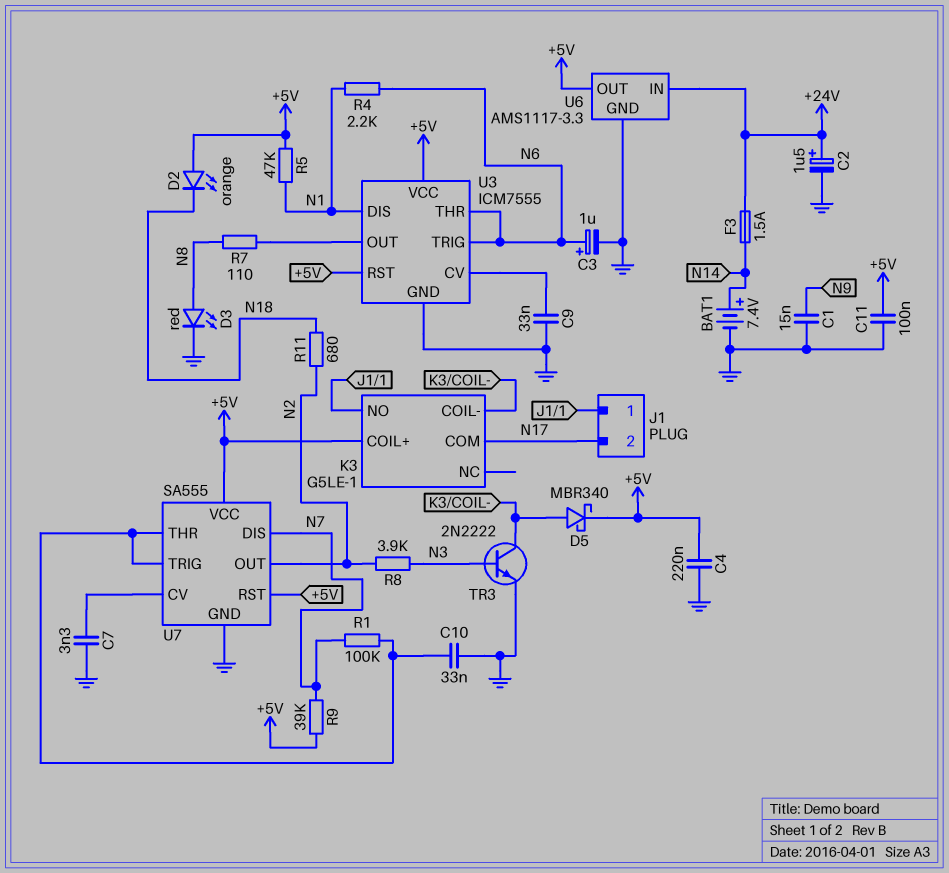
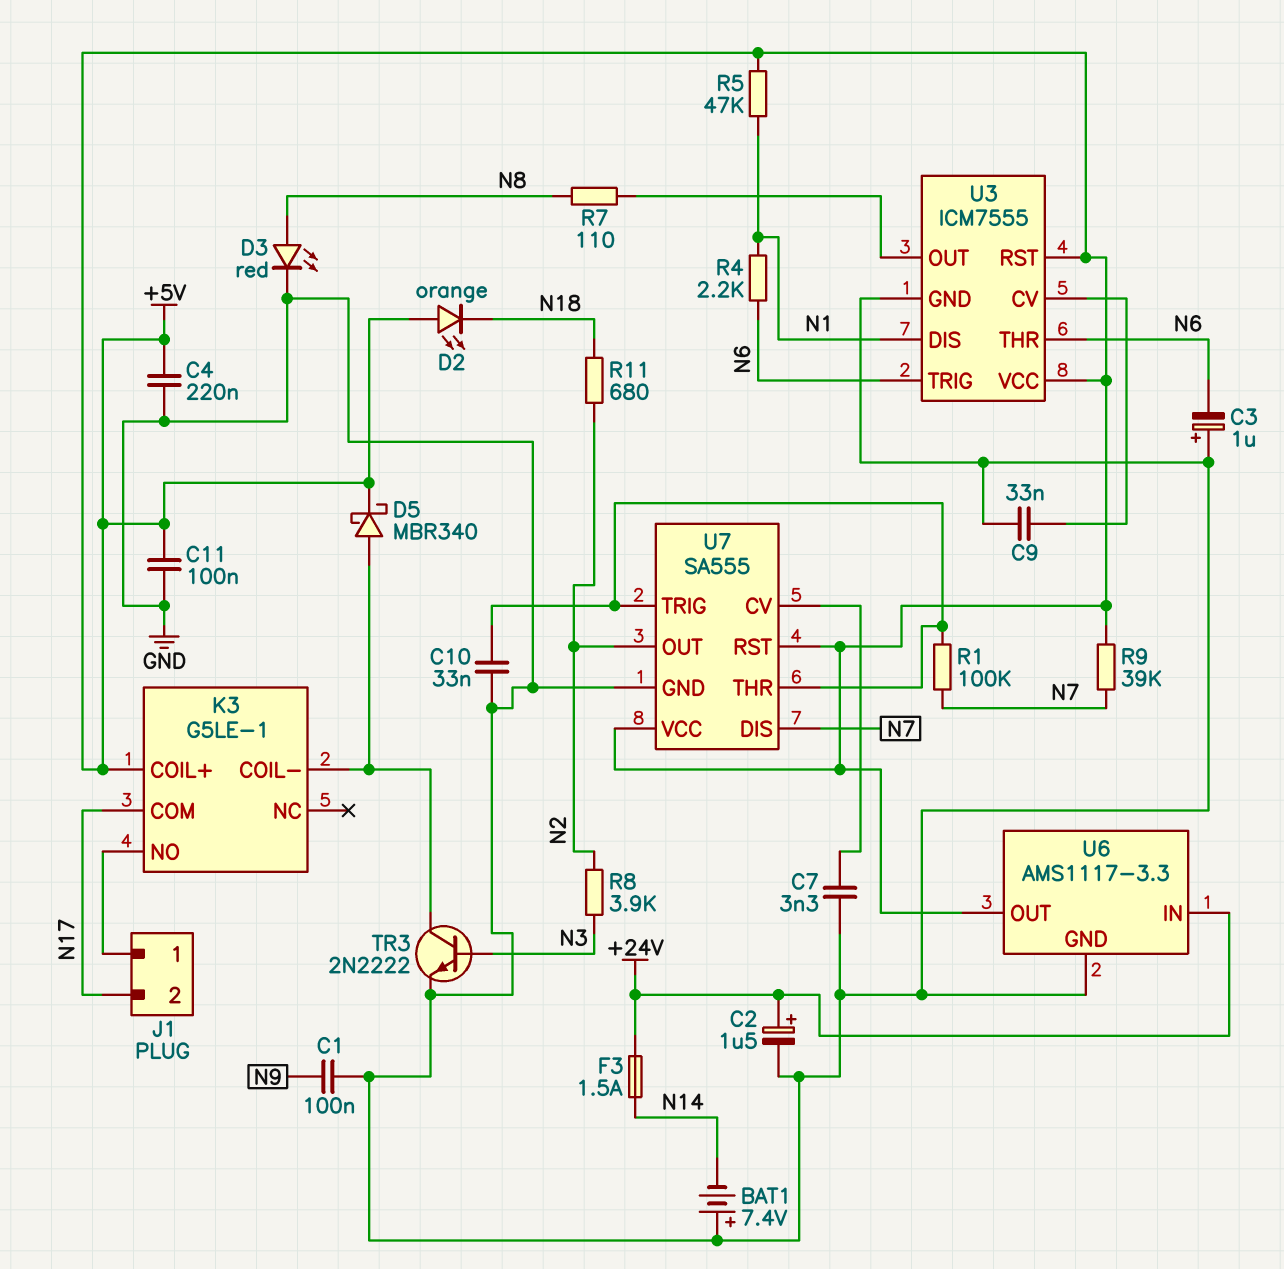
BAT1: 7.4V (plus N14, minus GND) -> 7.4V (plus GND, minus N14)
C1: 15nF (GND, N9) -> 100nF (GND, N9)
C3: 1uF (plus N6, minus GND) -> 1uF (plus GND, minus N6)

